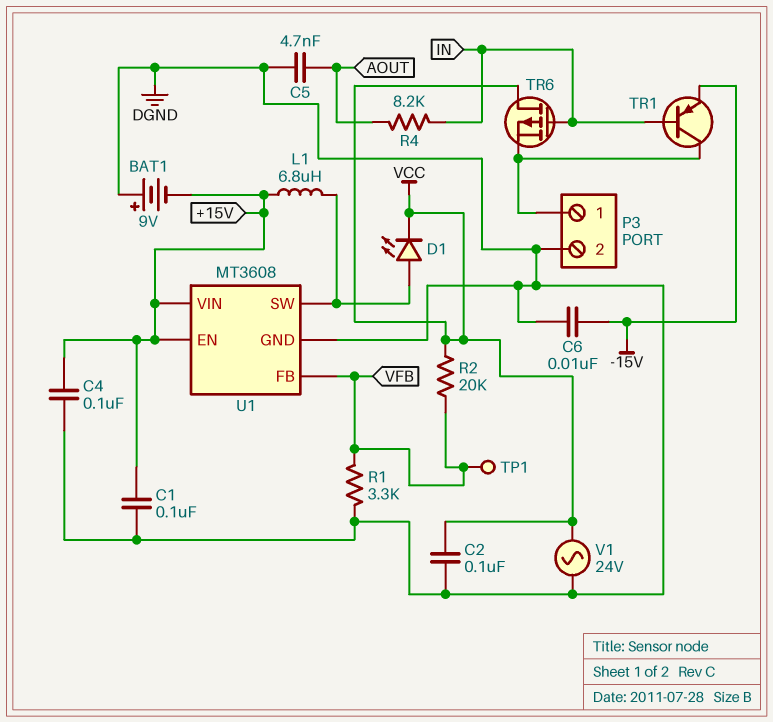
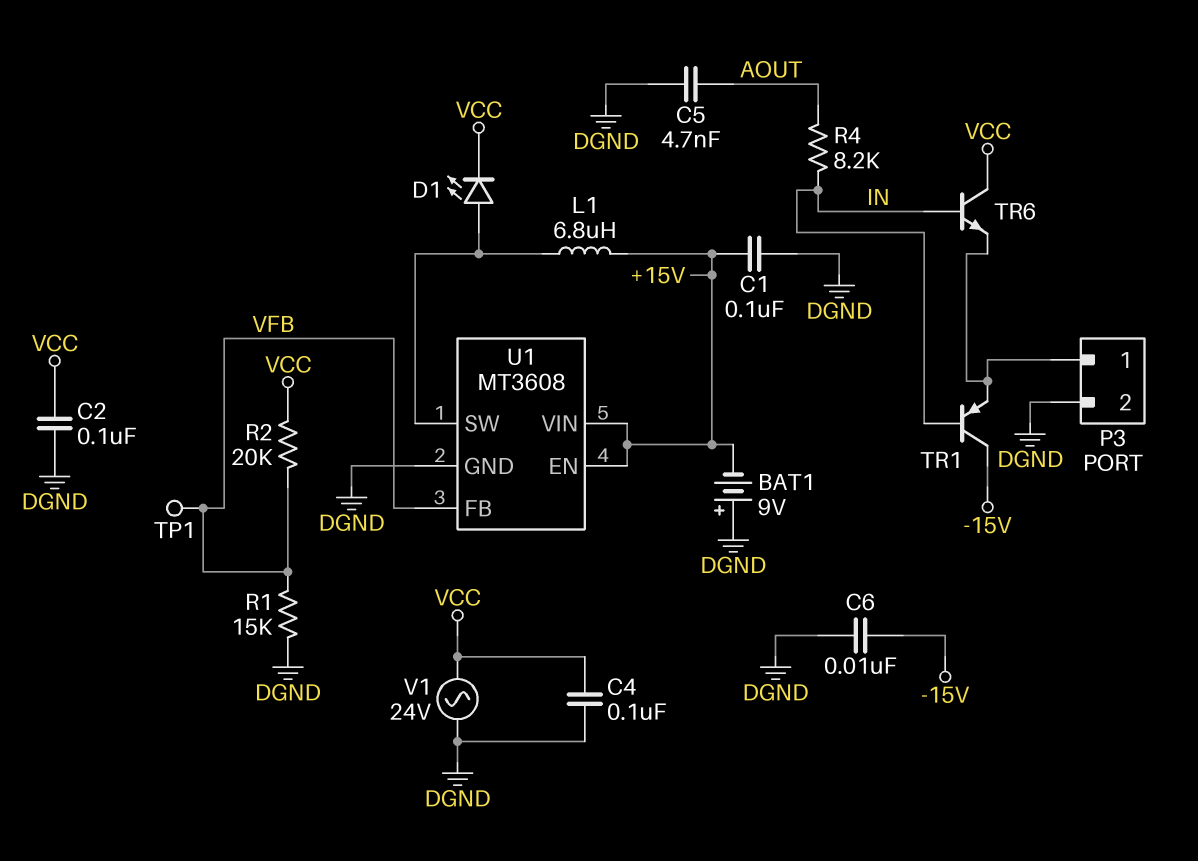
C4: 100nF (+15V, DGND) -> 100nF (DGND, VCC)
R1: 3.3k (DGND, VFB) -> 15k (DGND, VFB)
TR1: PNP (B IN, C P3/1, E -15V) -> PNP (B IN, C -15V, E P3/1)
TR6: PMOS (G IN, D VCC, S P3/1) -> NPN (B IN, C VCC, E P3/1)

